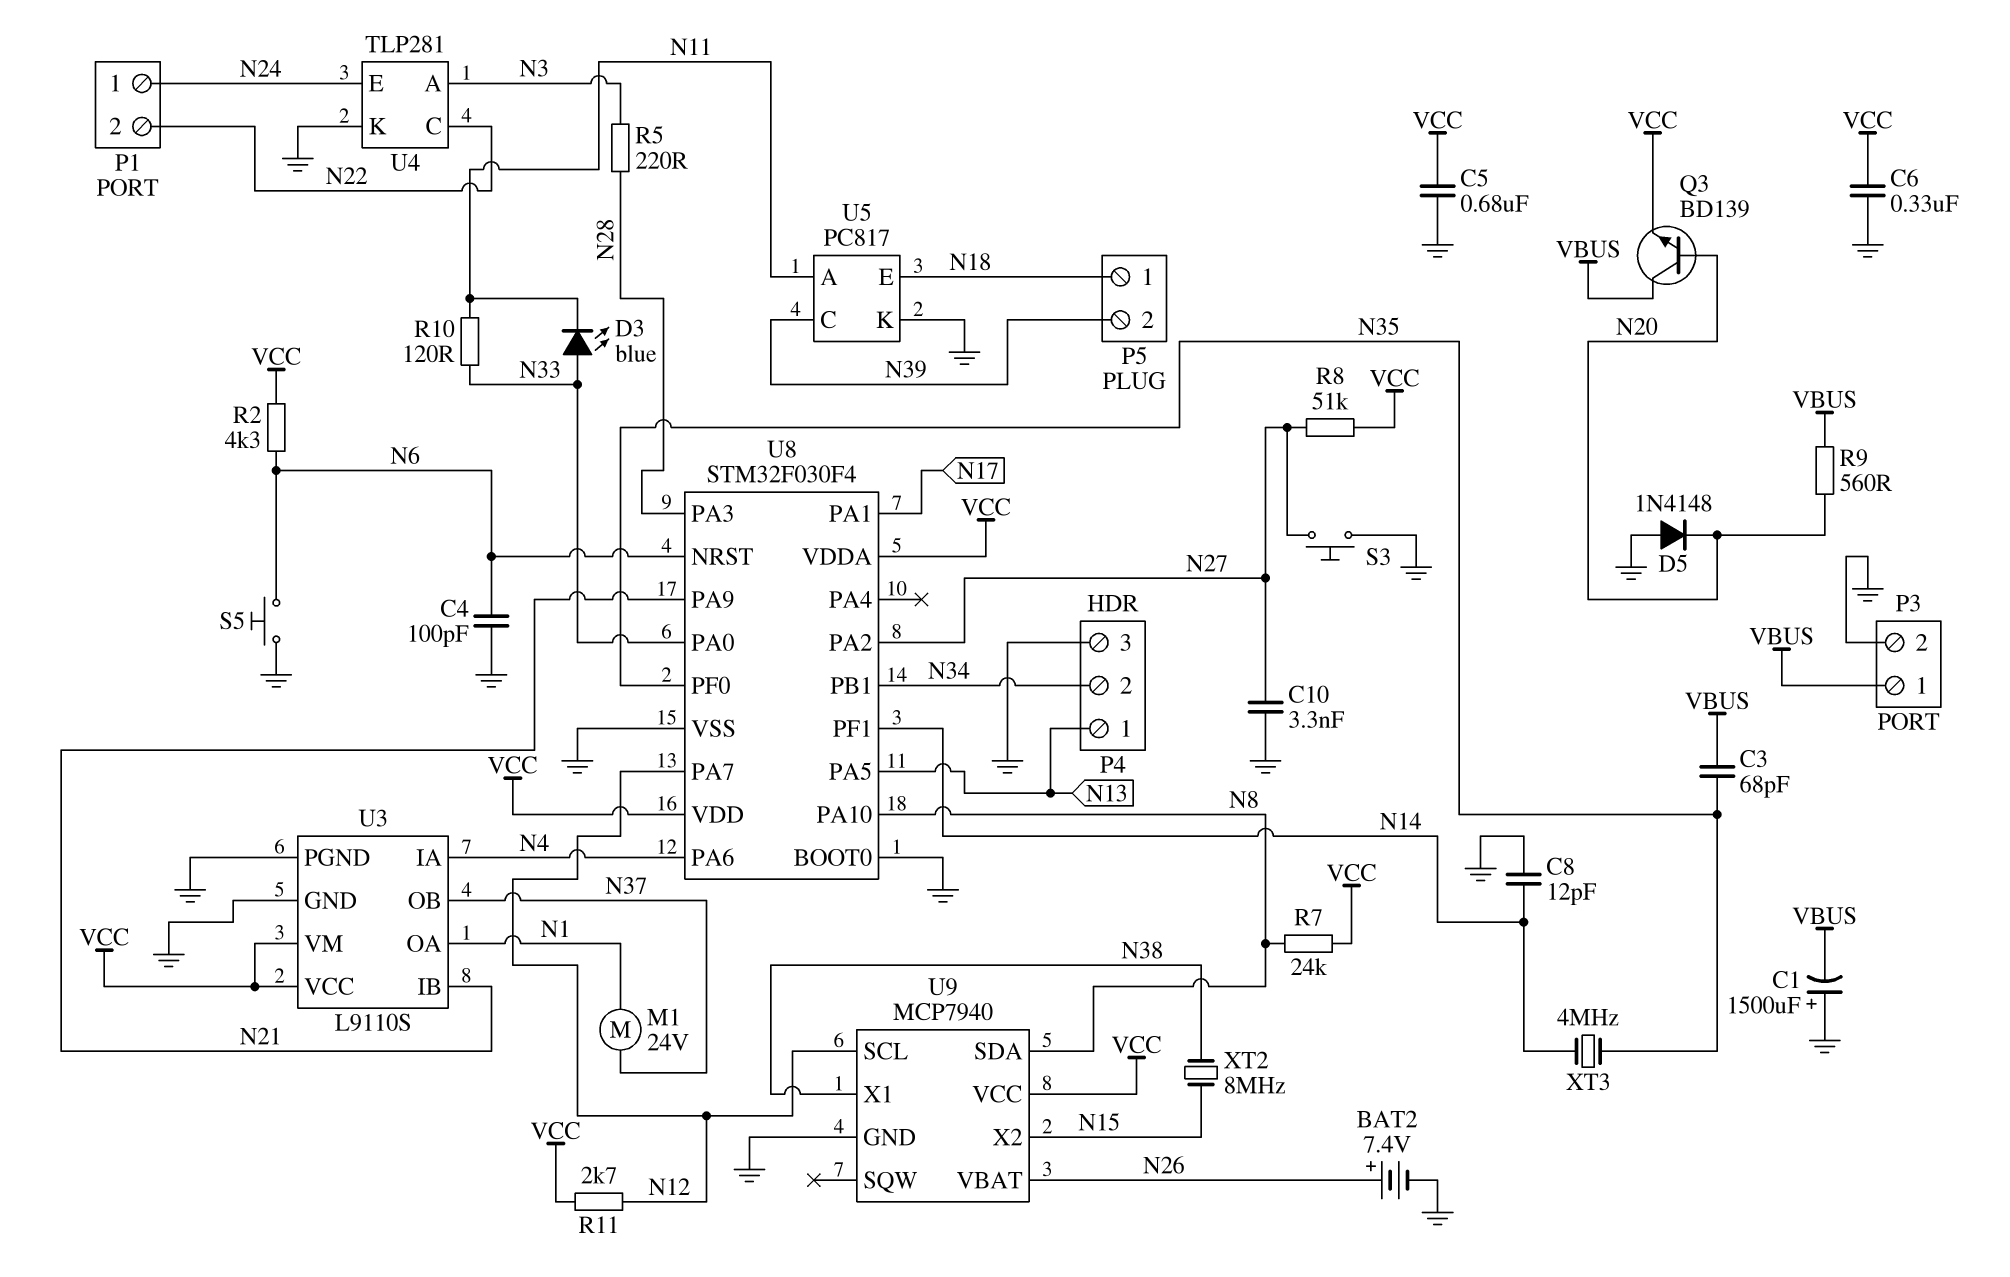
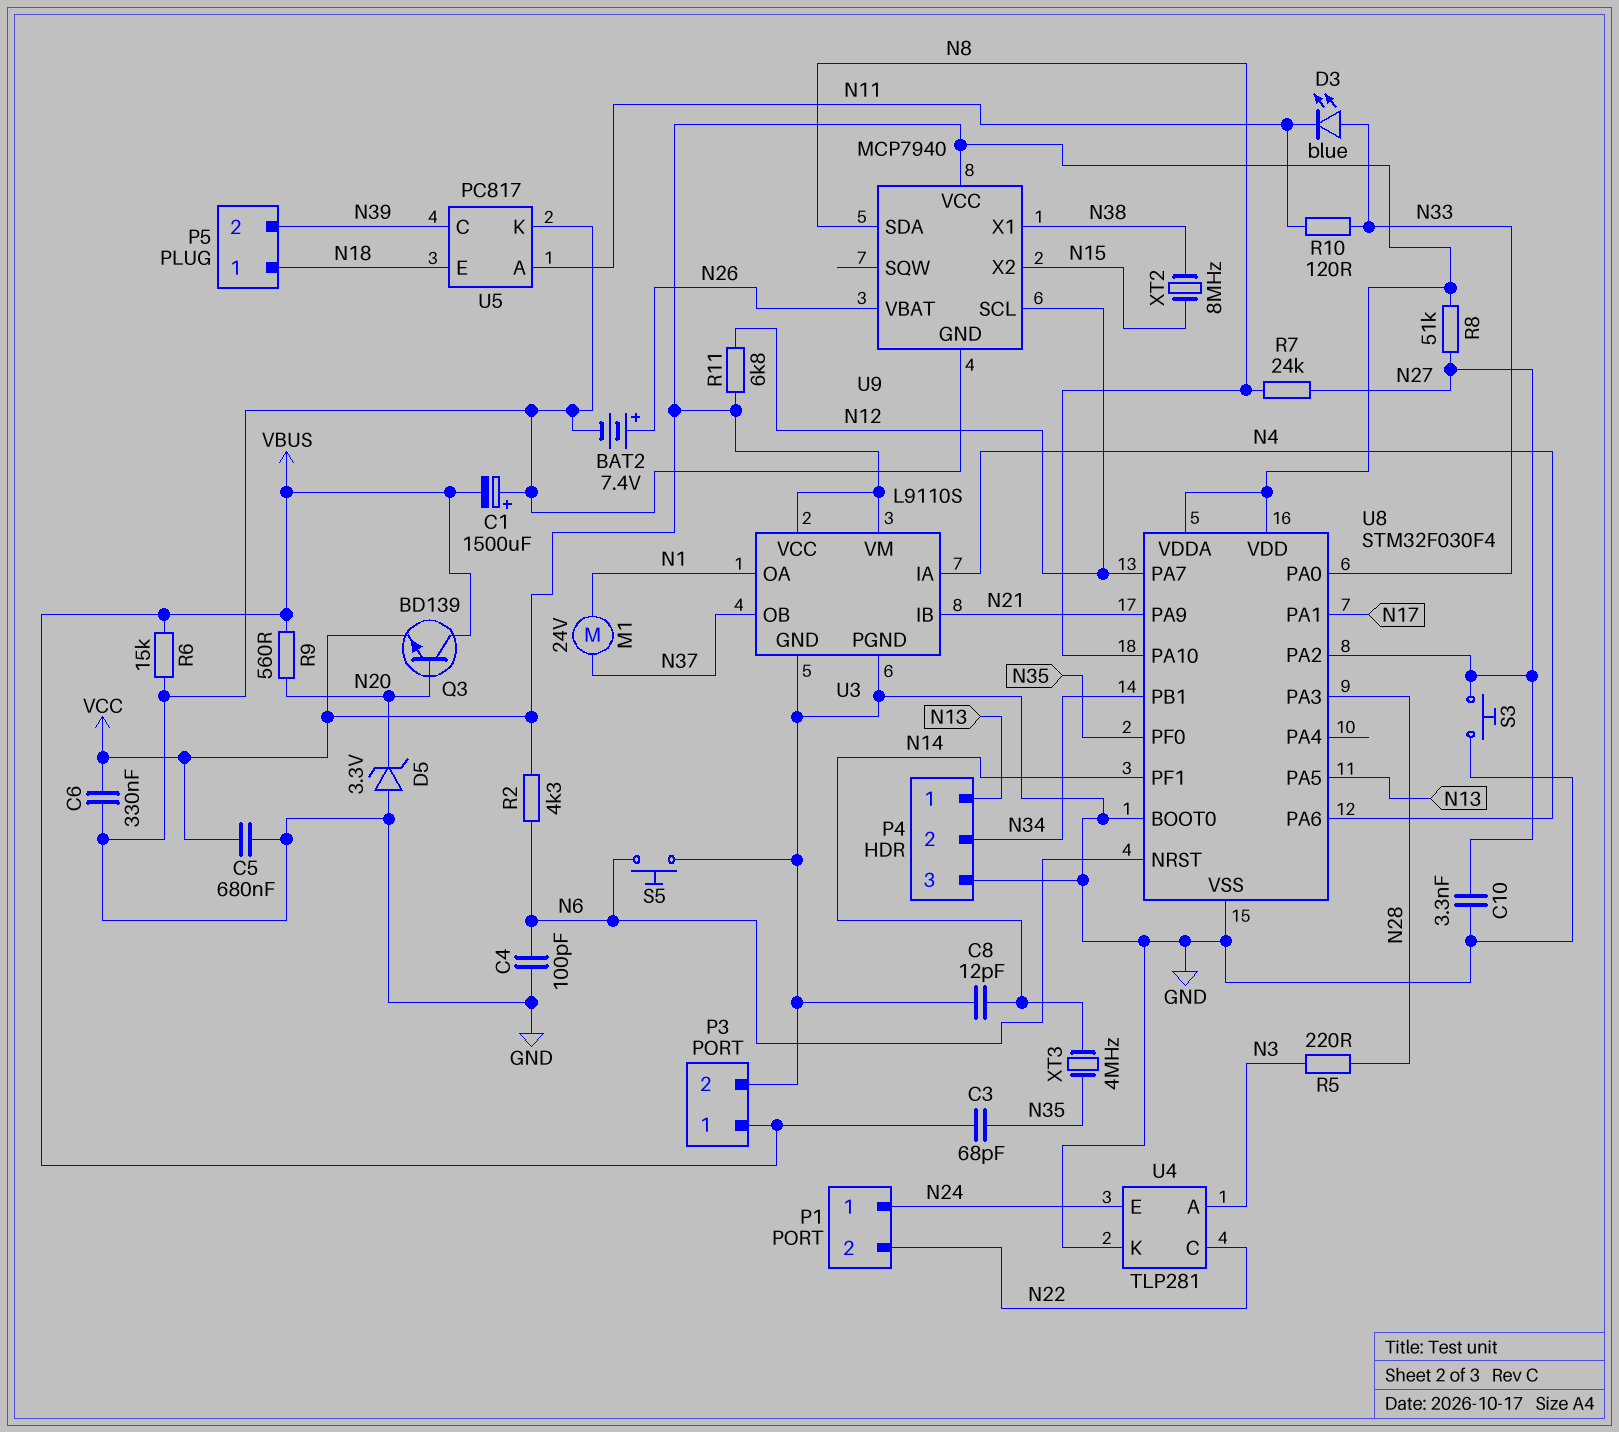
D5: diode 1N4148 (A GND, K N20) -> zener 3.3V (A GND, K N20)
R6: none -> 15k (GND, VBUS)
R7: 24k (N8, VCC) -> 24k (N8, N27)
R11: 2.7k (N12, VCC) -> 6.8k (N12, VCC)

